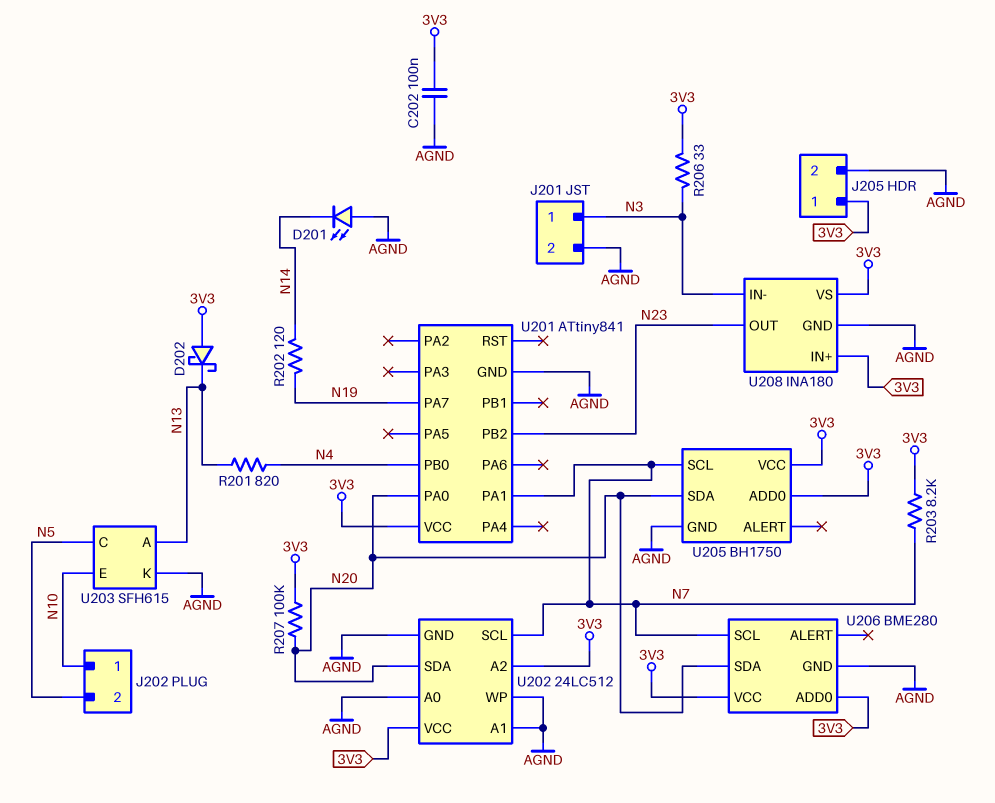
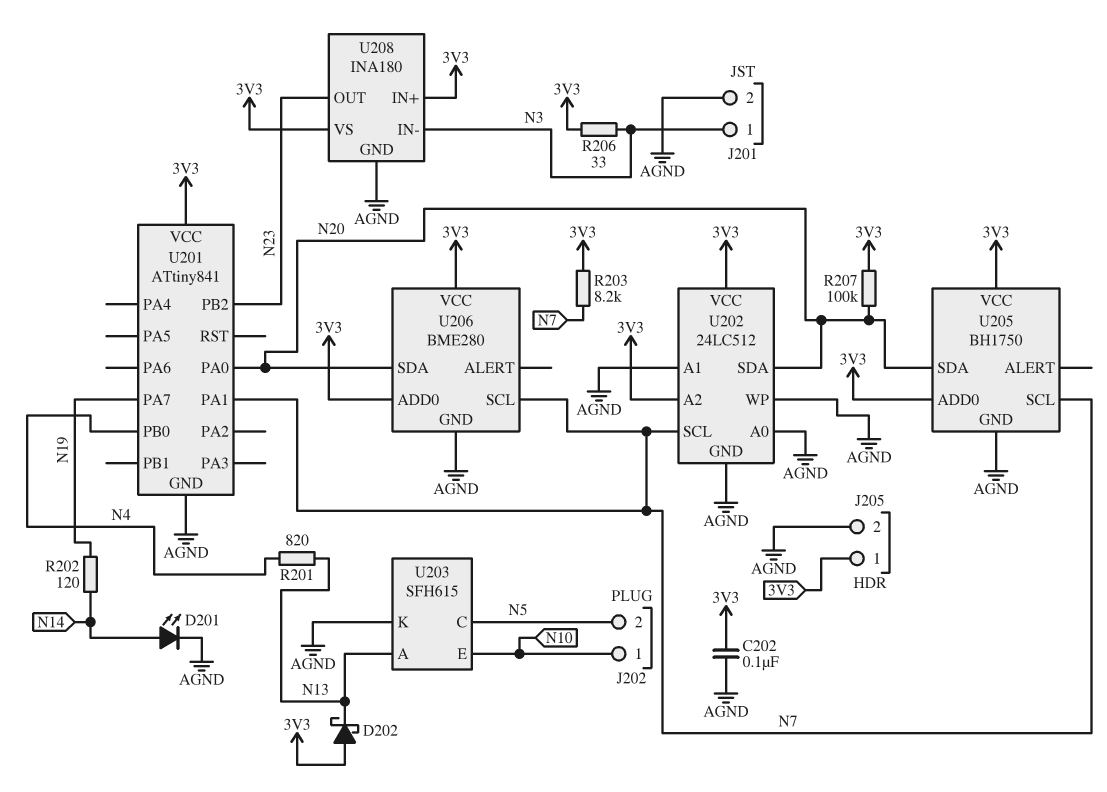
D201: LED (A AGND, K N14) -> LED (A N14, K AGND)

